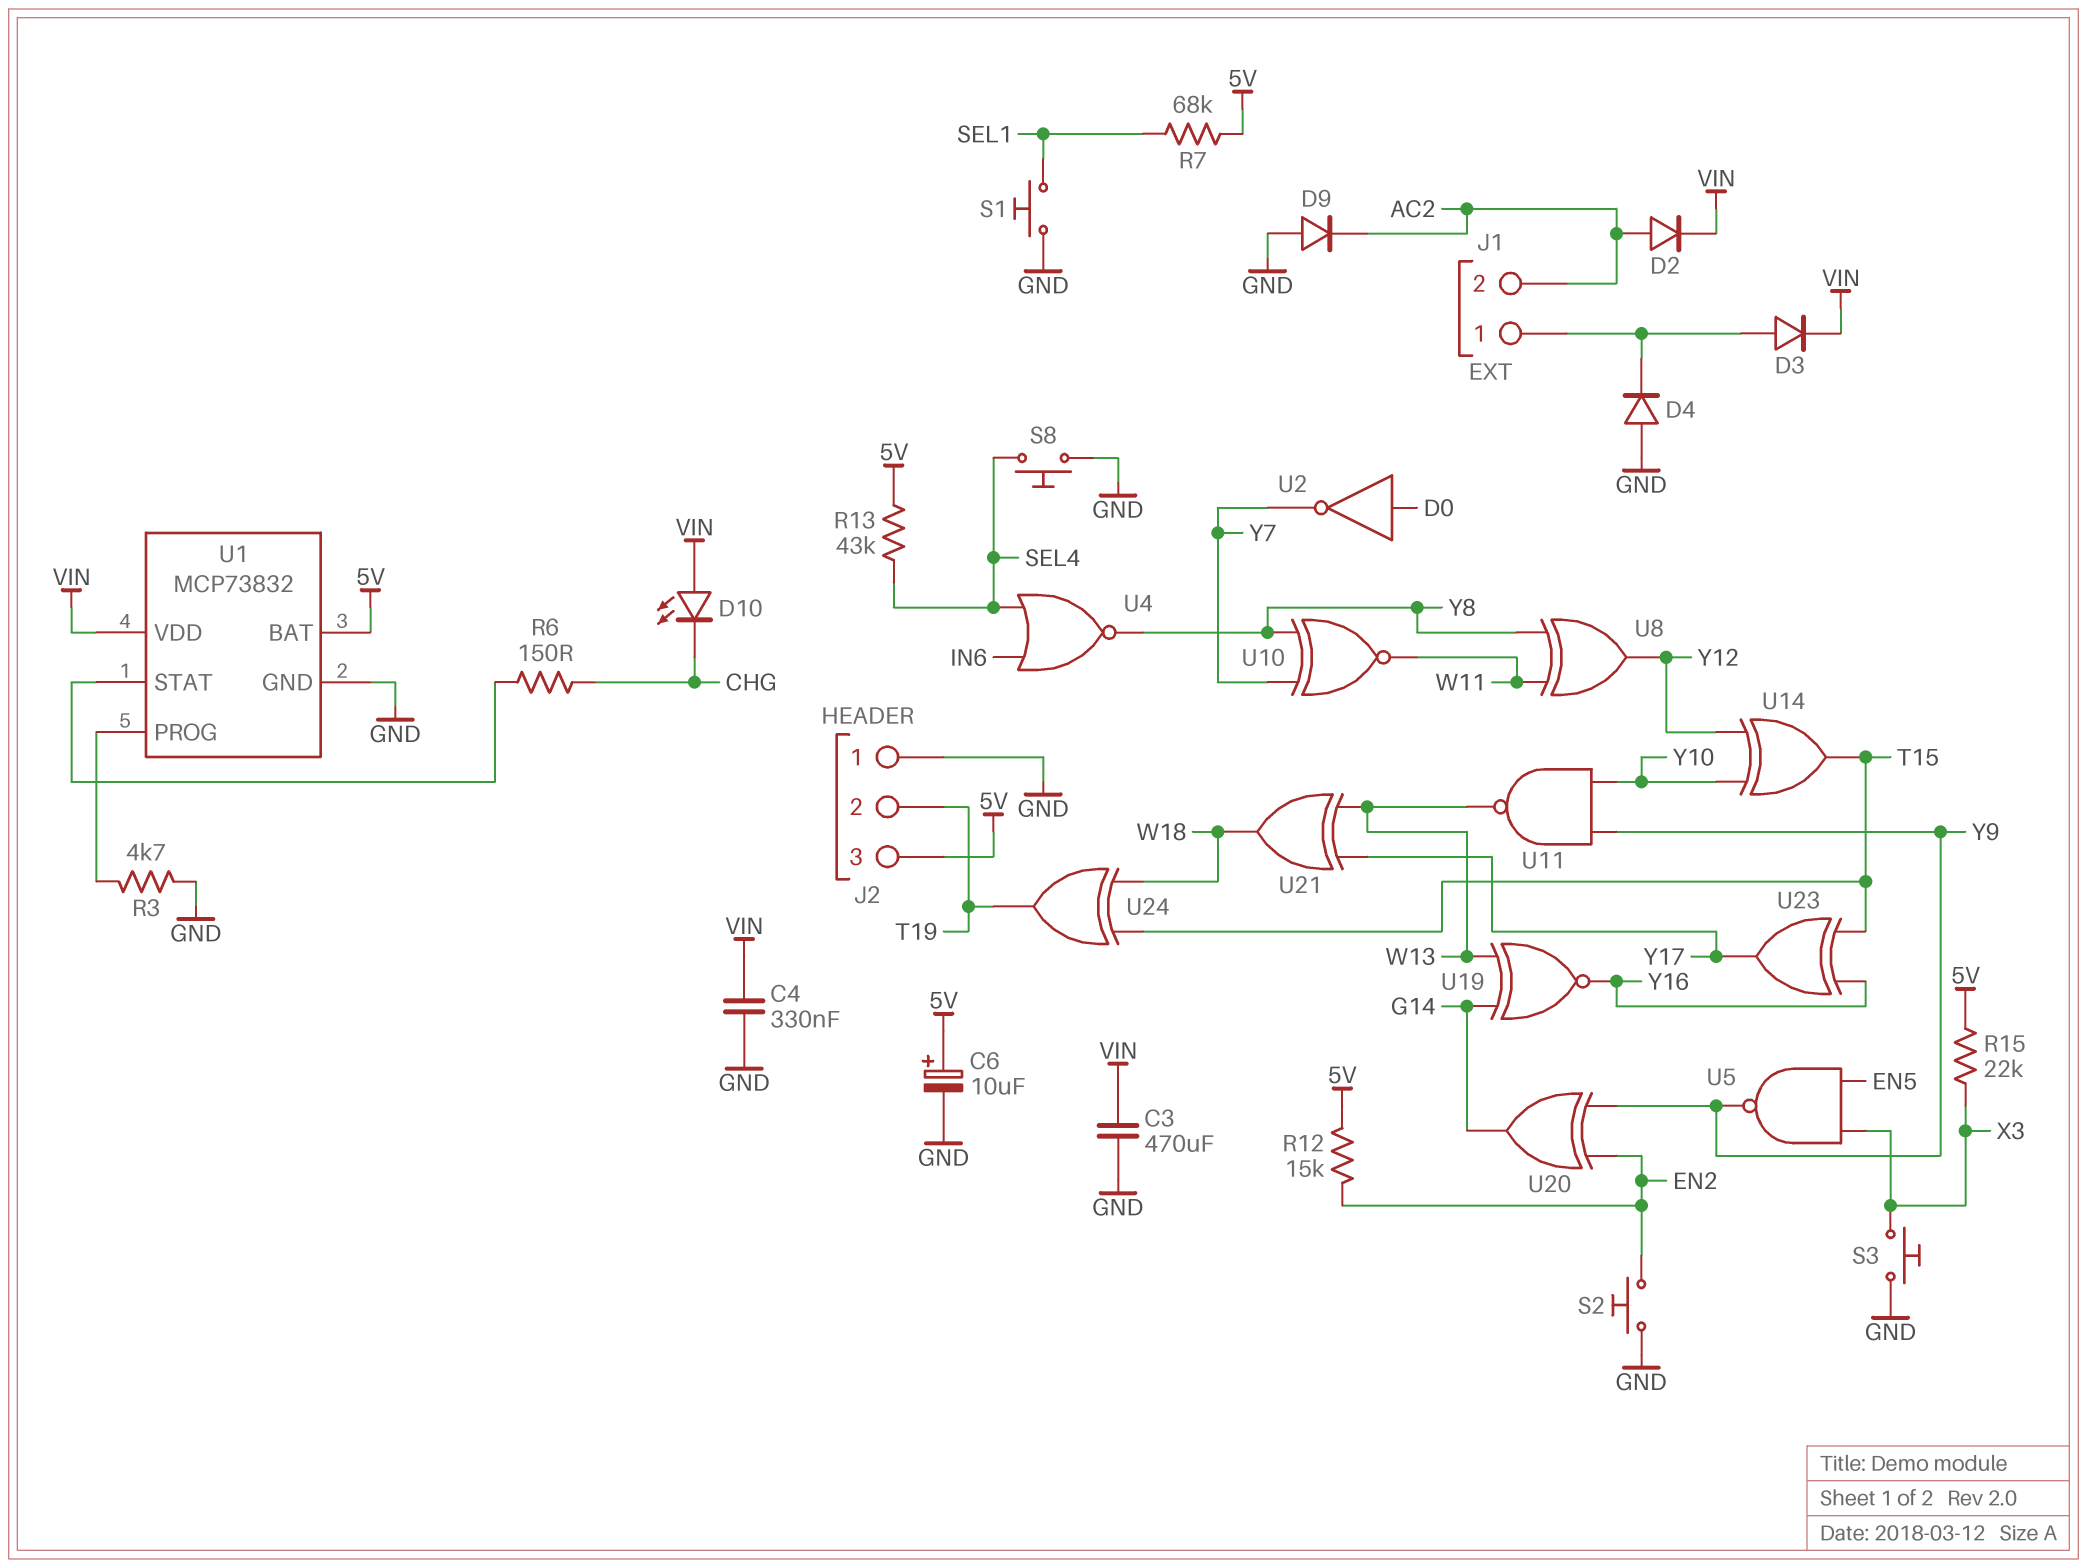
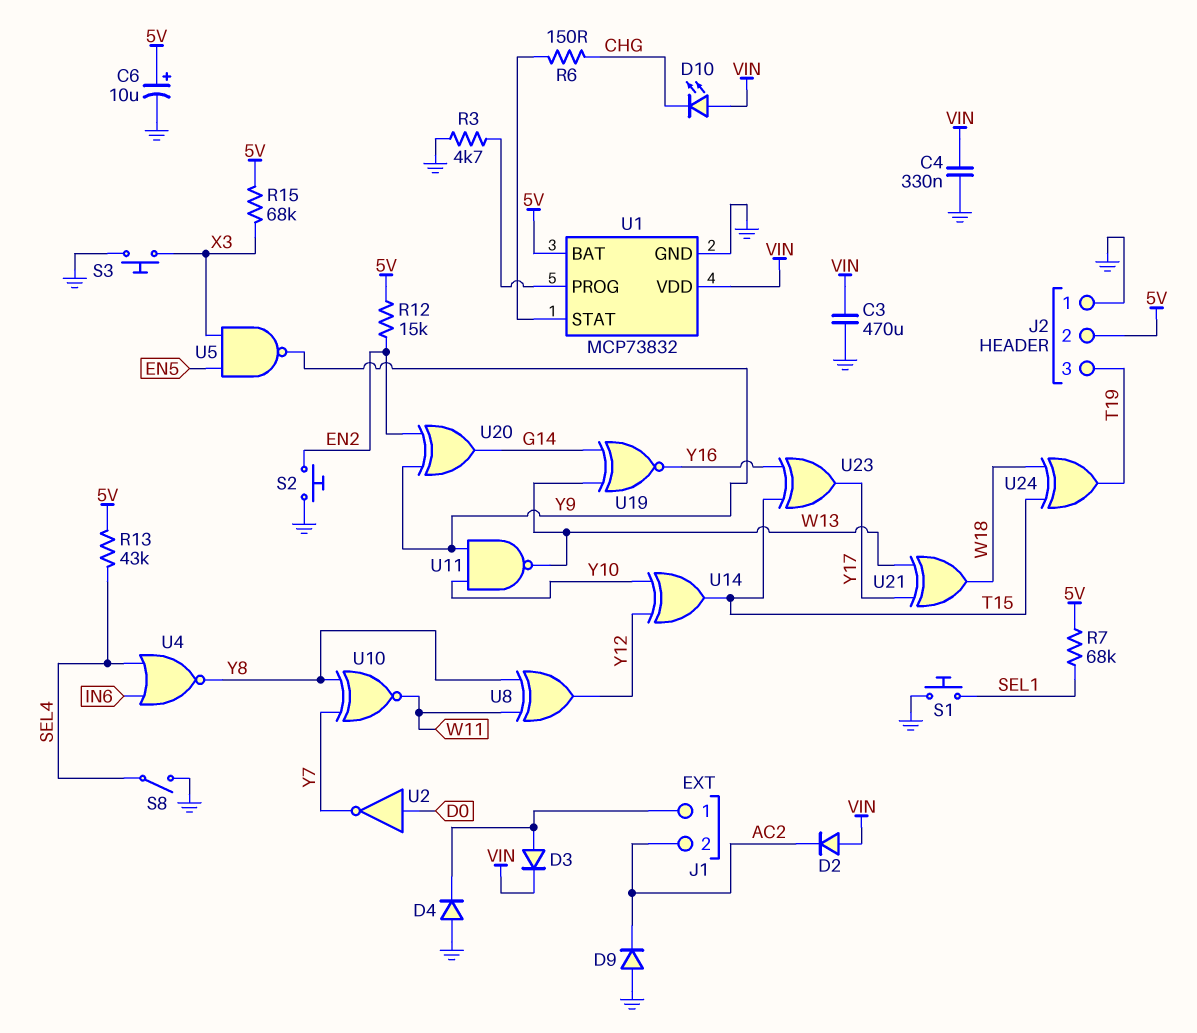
D2: diode (A AC2, K VIN) -> diode (A VIN, K AC2)
J2 pin 2: T19 -> 5V
J2 pin 3: 5V -> T19
R15: 22k (5V, X3) -> 68k (5V, X3)
S8: button (GND, SEL4) -> switch (GND, SEL4)

